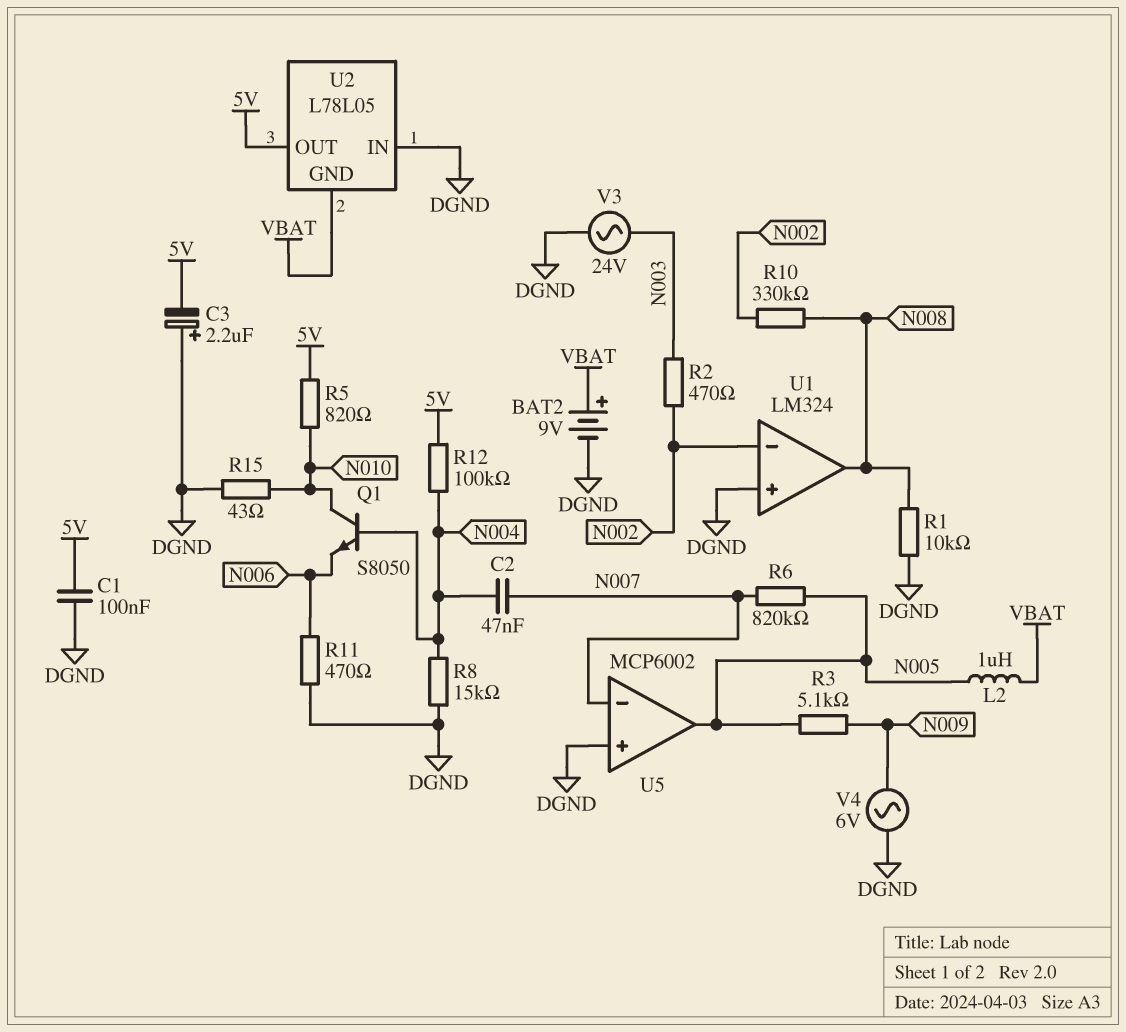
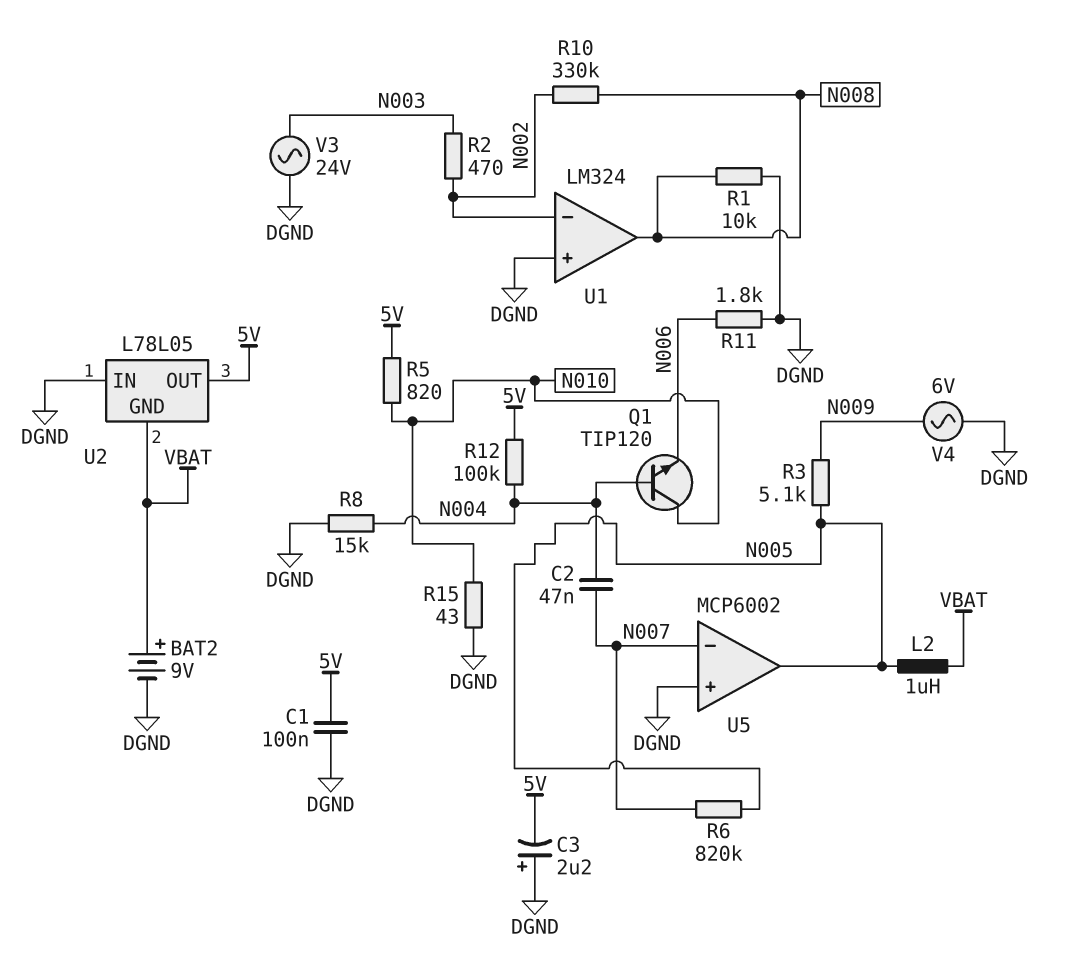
Q1: NPN S8050 (B N004, C N010, E N006) -> NPN TIP120 (B N004, C N010, E N006)
R11: 470 (DGND, N006) -> 1.8k (DGND, N006)

